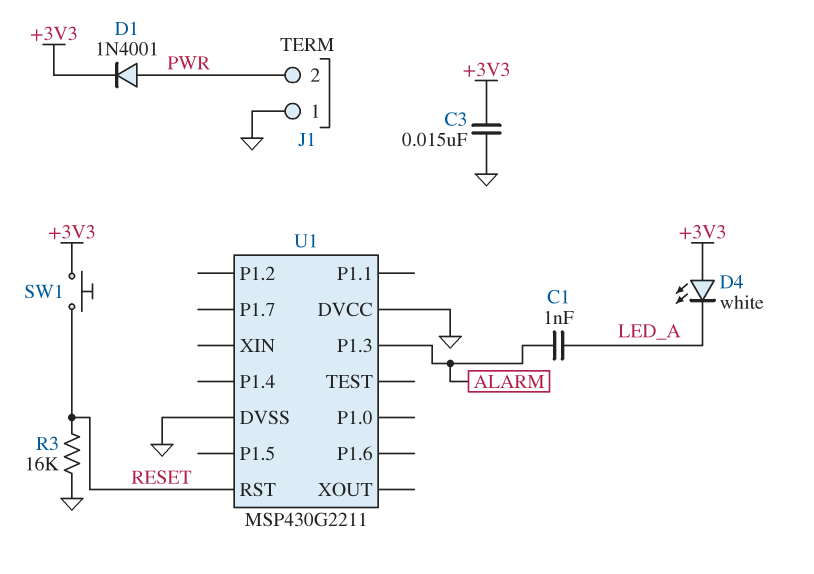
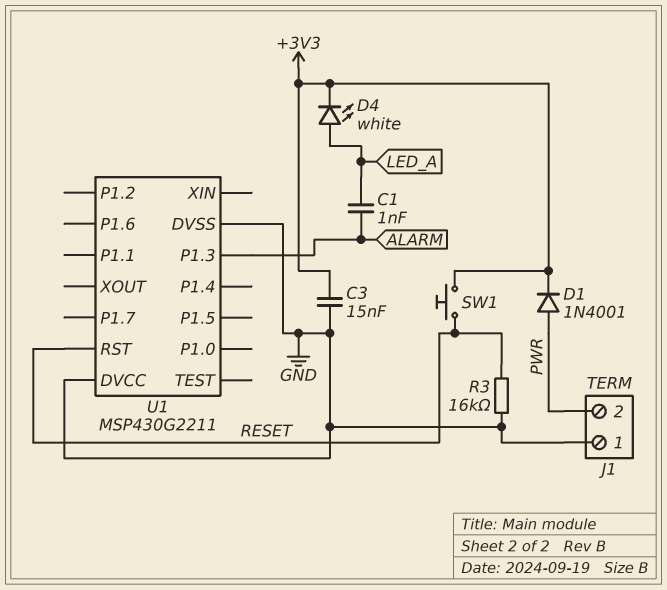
D4: LED white (A +3V3, K LED_A) -> LED white (A LED_A, K +3V3)

